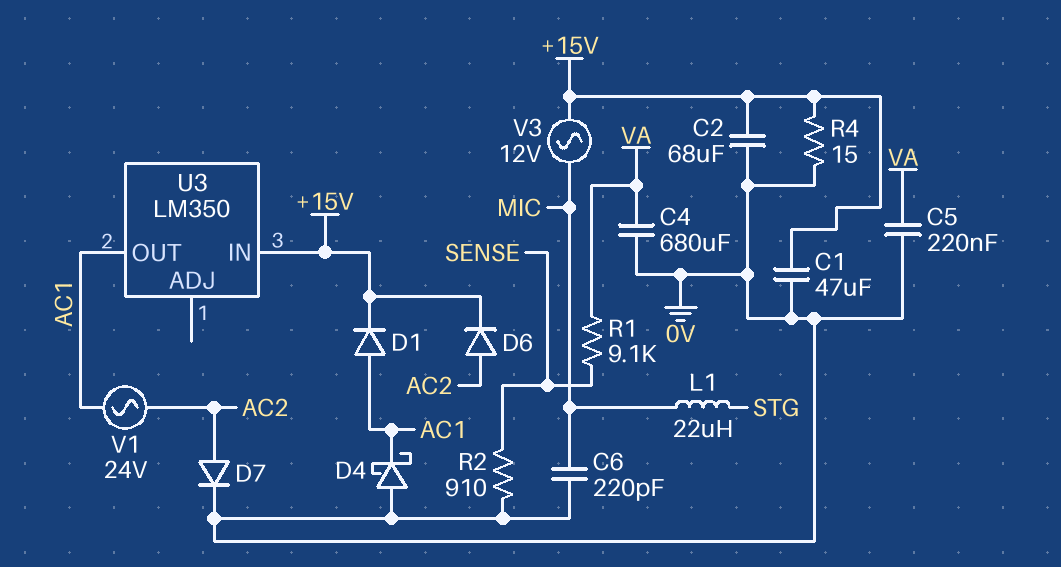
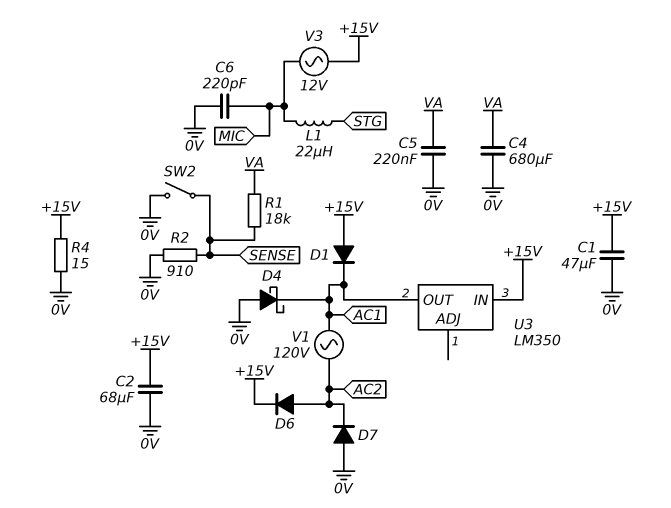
D1: diode (A AC1, K +15V) -> diode (A +15V, K AC1)
D7: diode (A AC2, K 0V) -> diode (A 0V, K AC2)
R1: 9.1k (SENSE, VA) -> 18k (SENSE, VA)
SW2: none -> switch (0V, SENSE)
V1: AC 24V (AC1, AC2) -> AC 120V (AC1, AC2)

